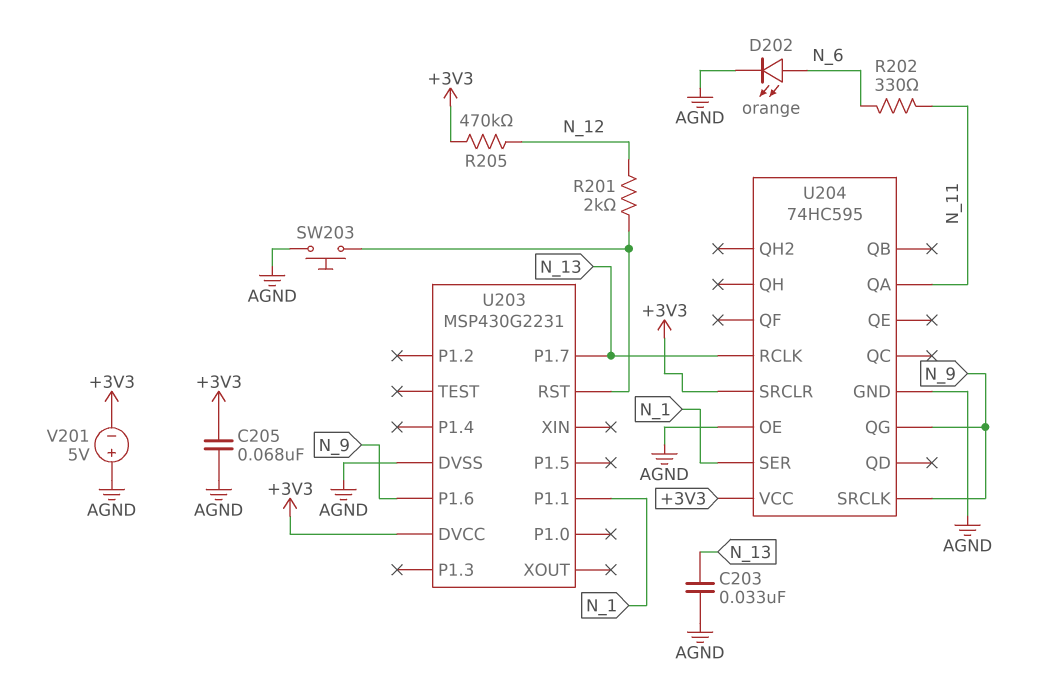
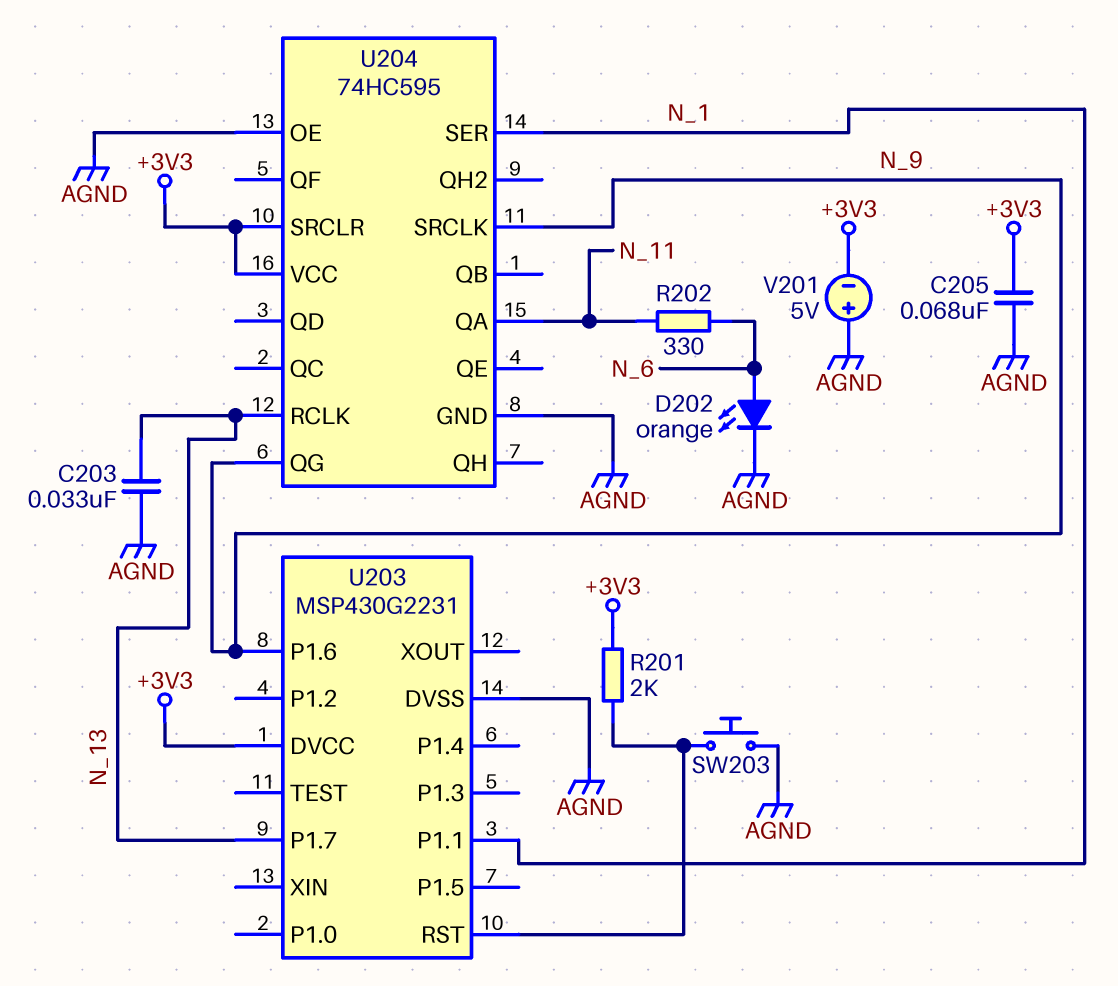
R201: 2k (N_12, U203/RST) -> 2k (+3V3, U203/RST)
R205: 470k (+3V3, N_12) -> none

